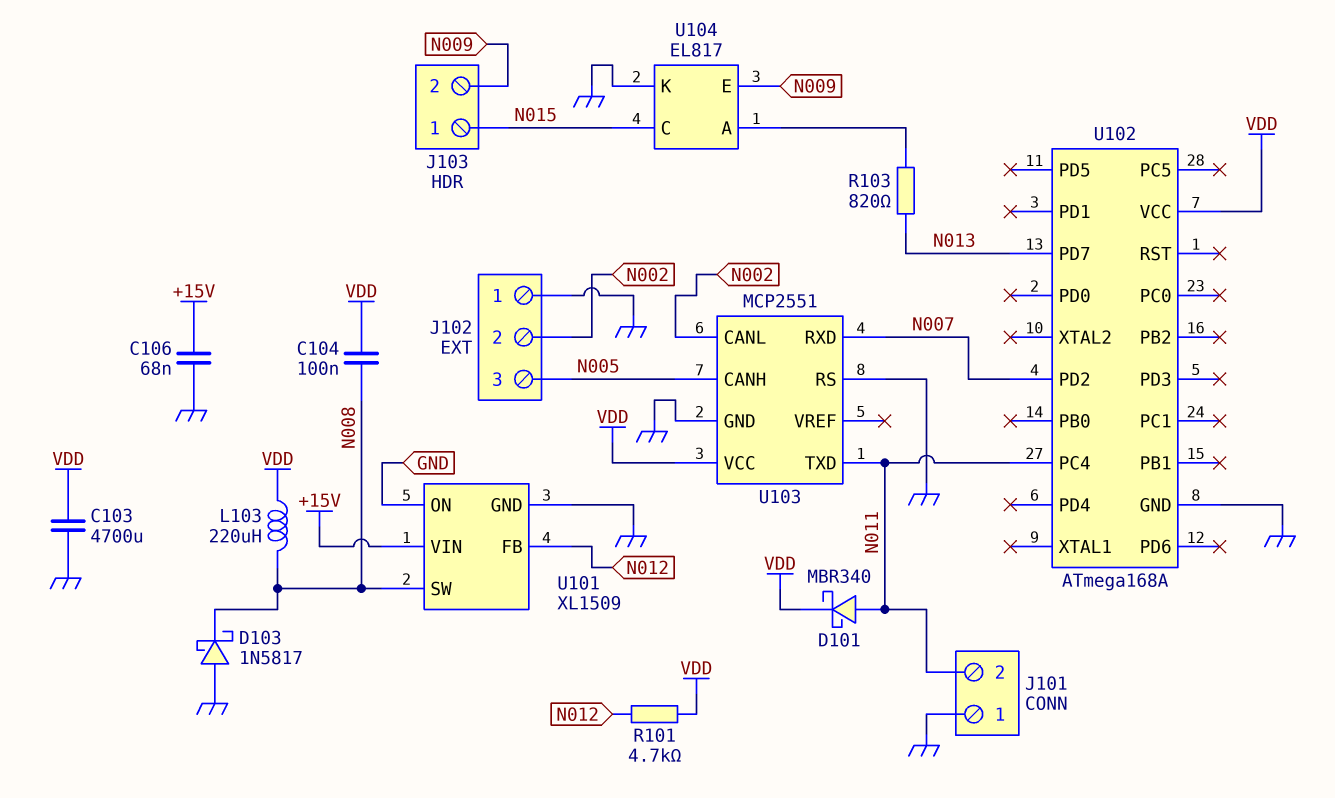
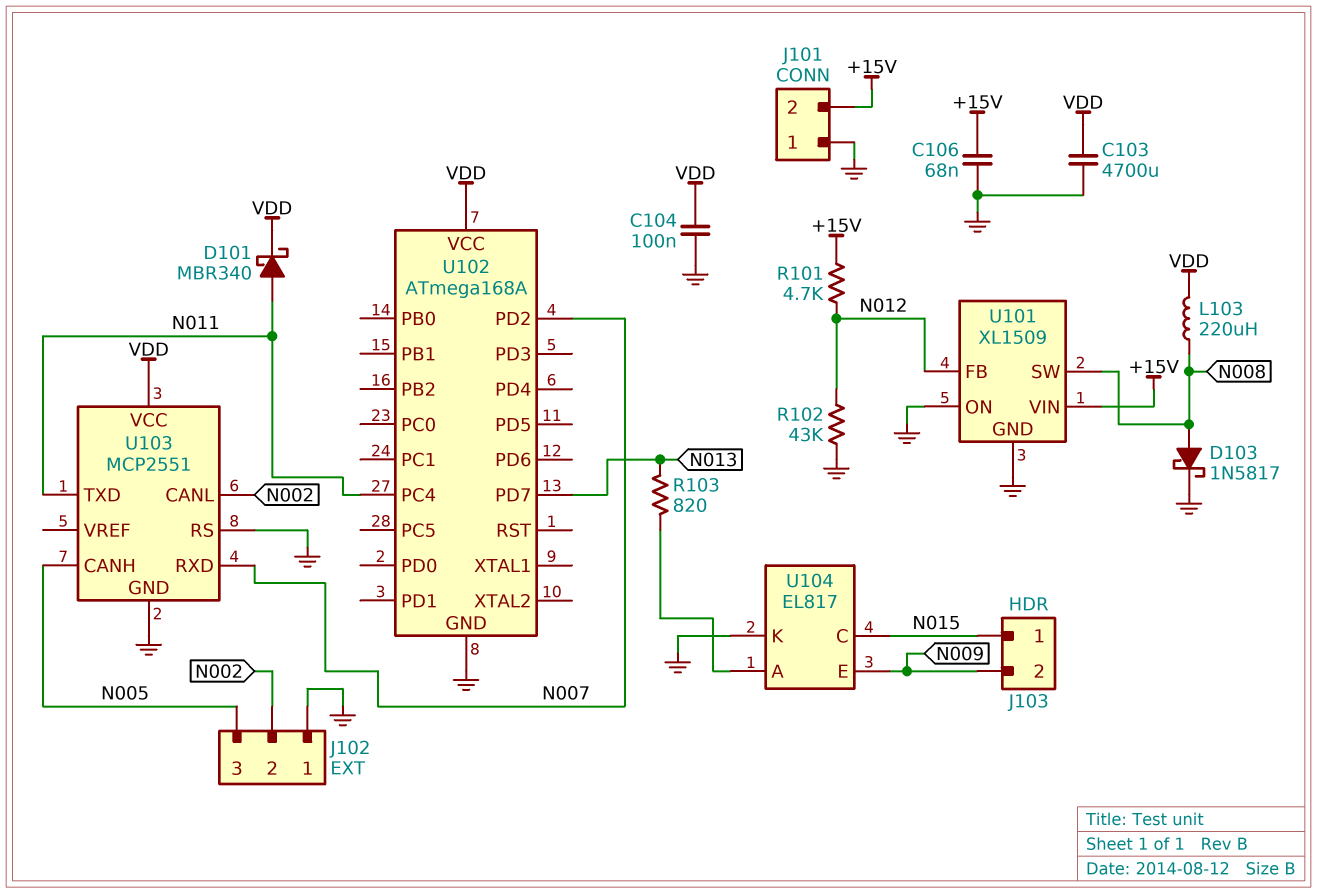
C104: 100nF (N008, VDD) -> 100nF (GND, VDD)
D103: schottky 1N5817 (A GND, K N008) -> schottky 1N5817 (A N008, K GND)
J101 pin 2: N011 -> +15V
R101: 4.7k (N012, VDD) -> 4.7k (+15V, N012)
R102: none -> 43k (GND, N012)

